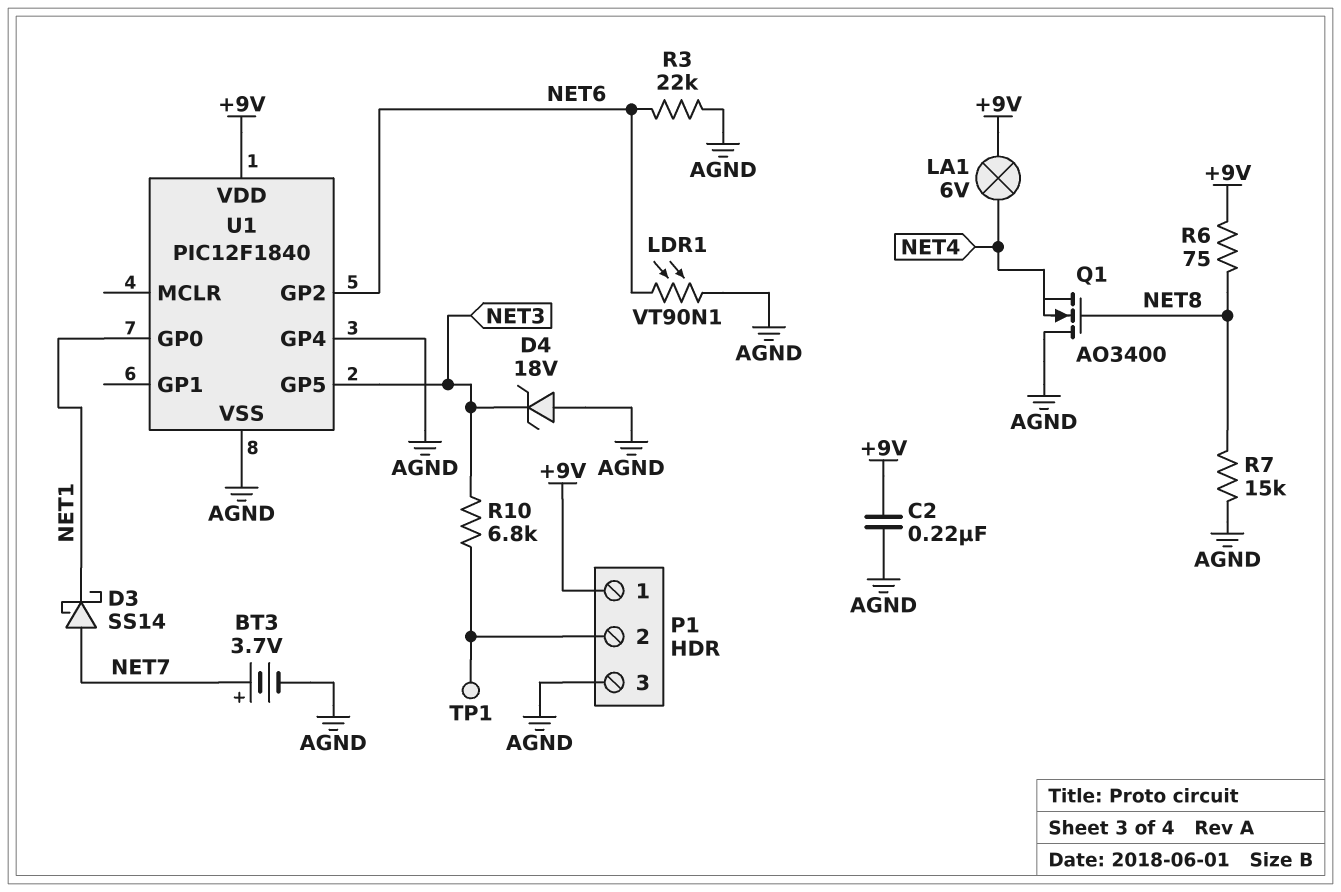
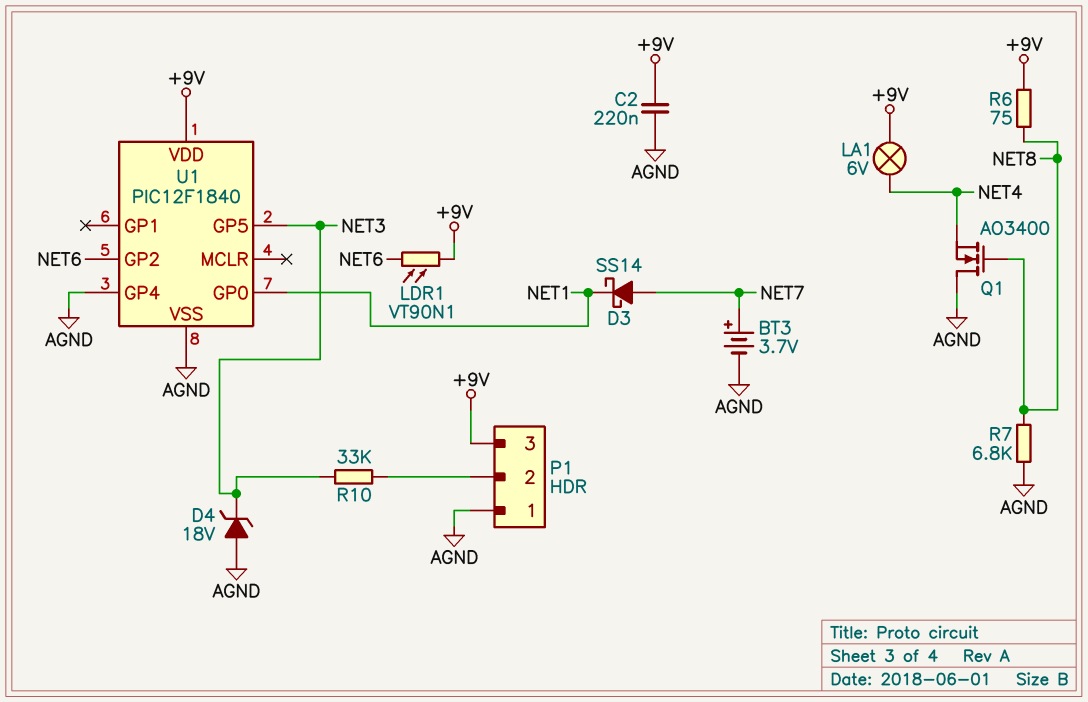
LDR1: VT90N1 (AGND, NET6) -> VT90N1 (+9V, NET6)
P1 pin 1: +9V -> AGND
P1 pin 3: AGND -> +9V
R3: 22k (AGND, NET6) -> none
R7: 15k (AGND, NET8) -> 6.8k (AGND, NET8)
R10: 6.8k (NET3, P1/2) -> 33k (NET3, P1/2)
TP1: test point (P1/2) -> none

